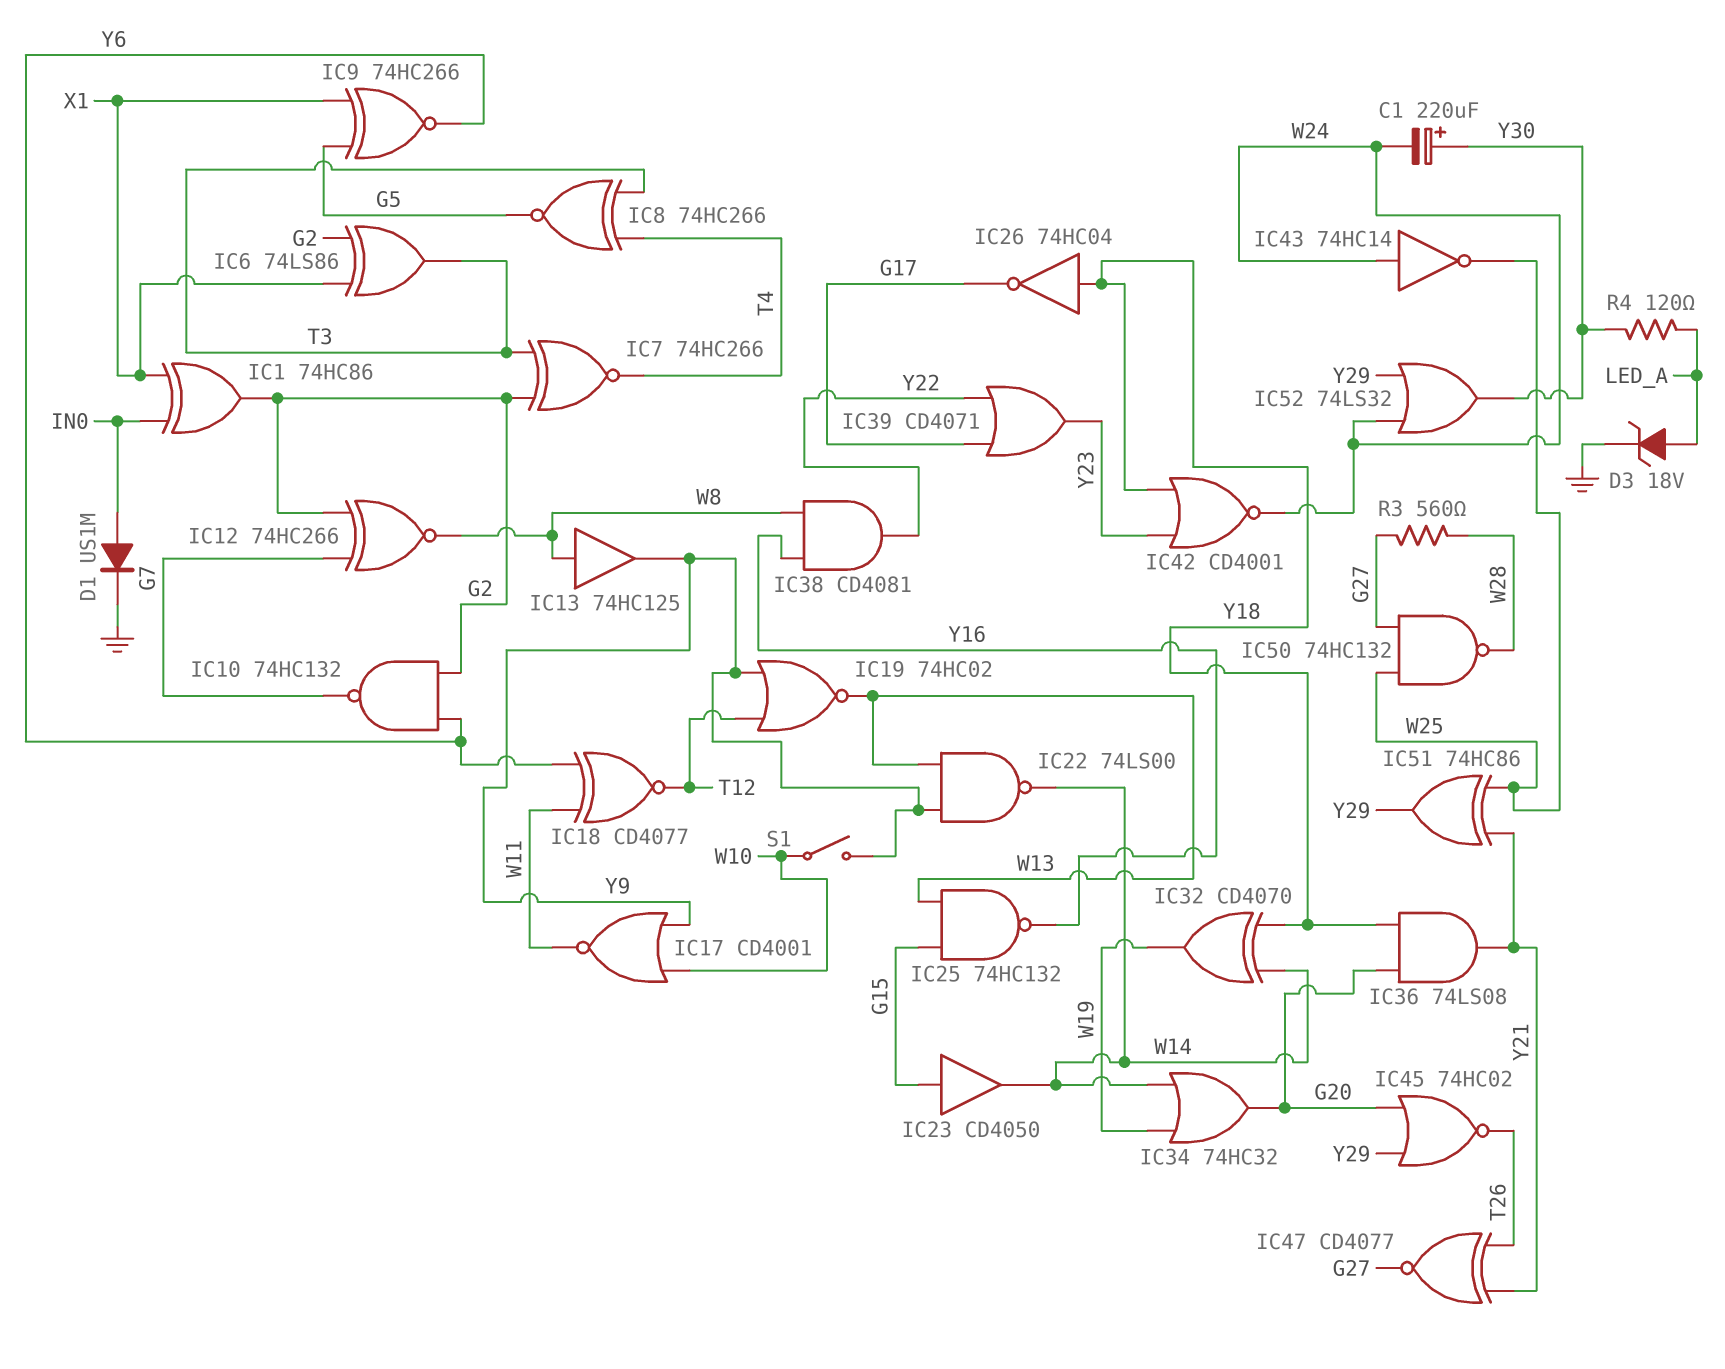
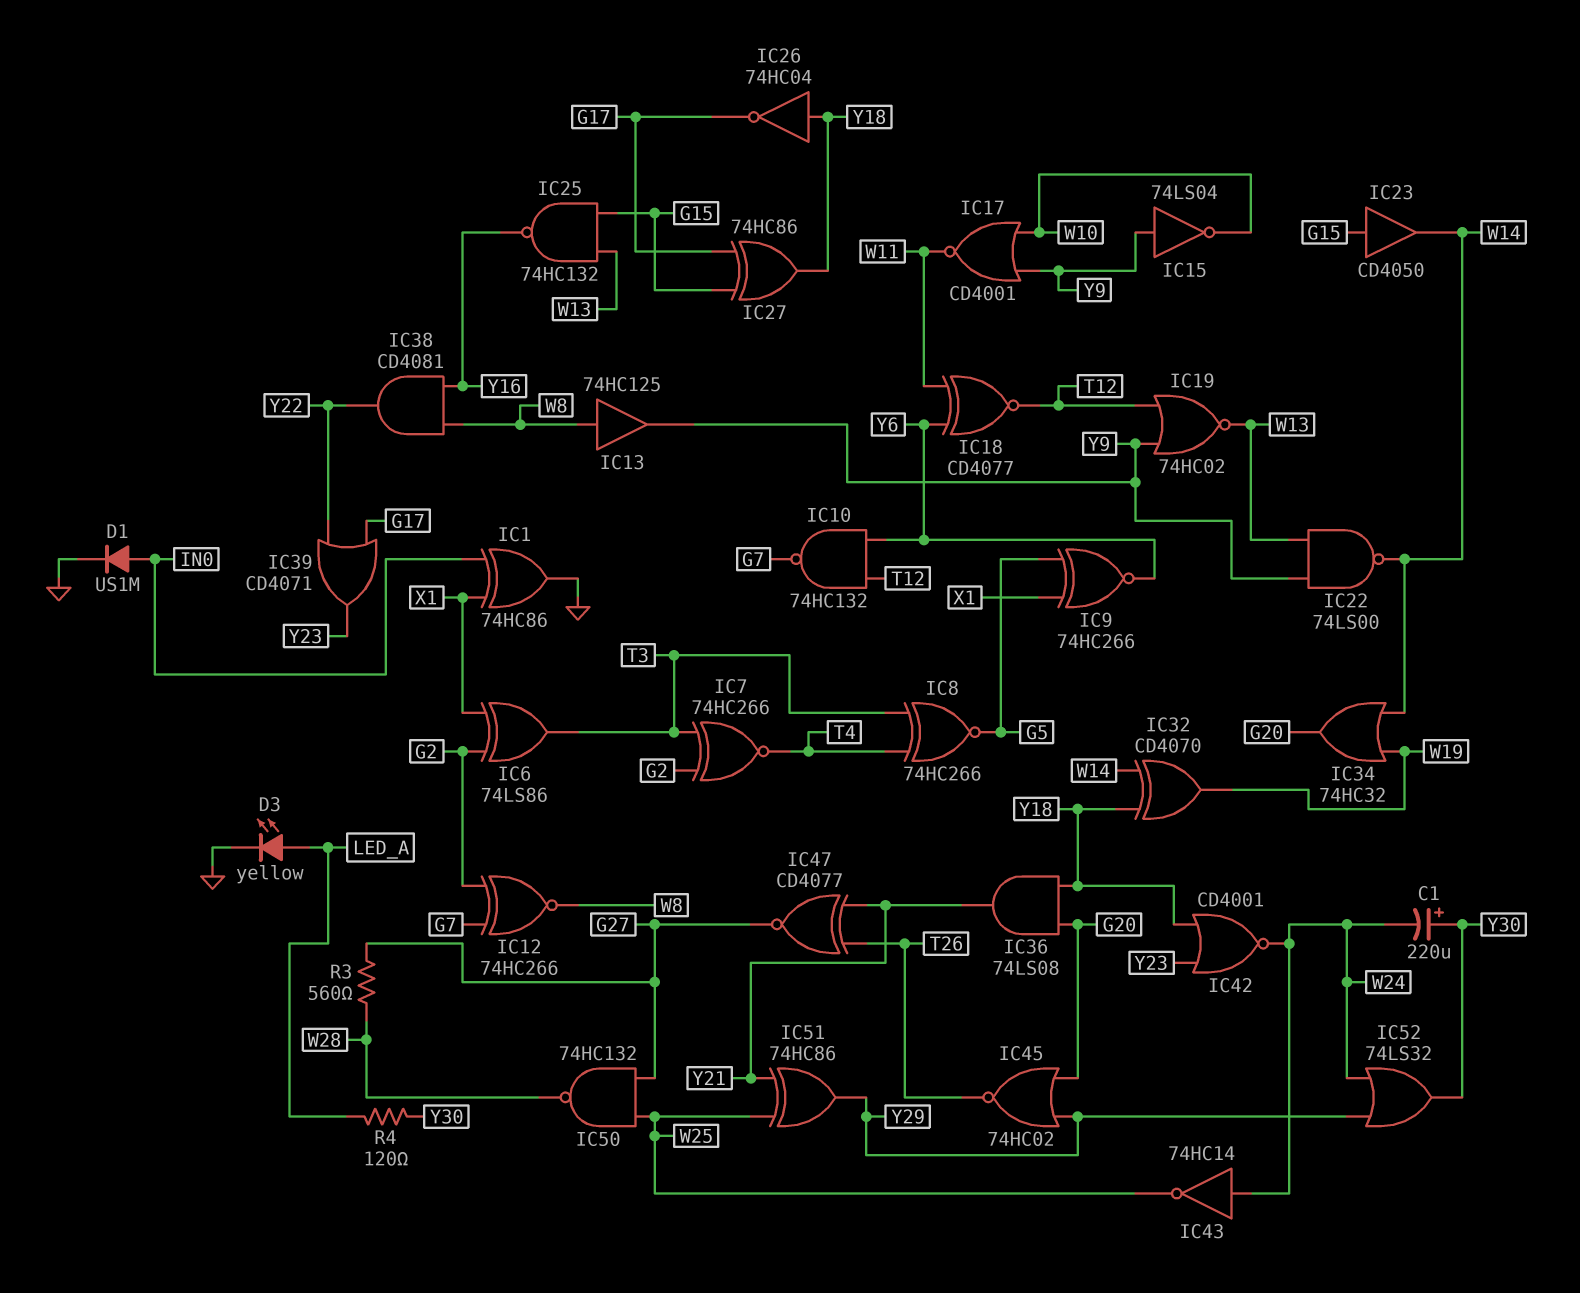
D3: zener 18V (A LED_A, K GND) -> LED yellow (A LED_A, K GND)
IC1: XOR 74HC86 (in IN0, in X1, out G2) -> XOR 74HC86 (in IN0, in X1, out GND)
IC10: NAND 74HC132 (in G2, in Y6, out G7) -> NAND 74HC132 (in T12, in Y6, out G7)
IC15: none -> NOT 74LS04 (in Y9, out W10)
IC27: none -> XOR 74HC86 (in G15, in G17, out Y18)
S1: switch (W10, Y9) -> none

